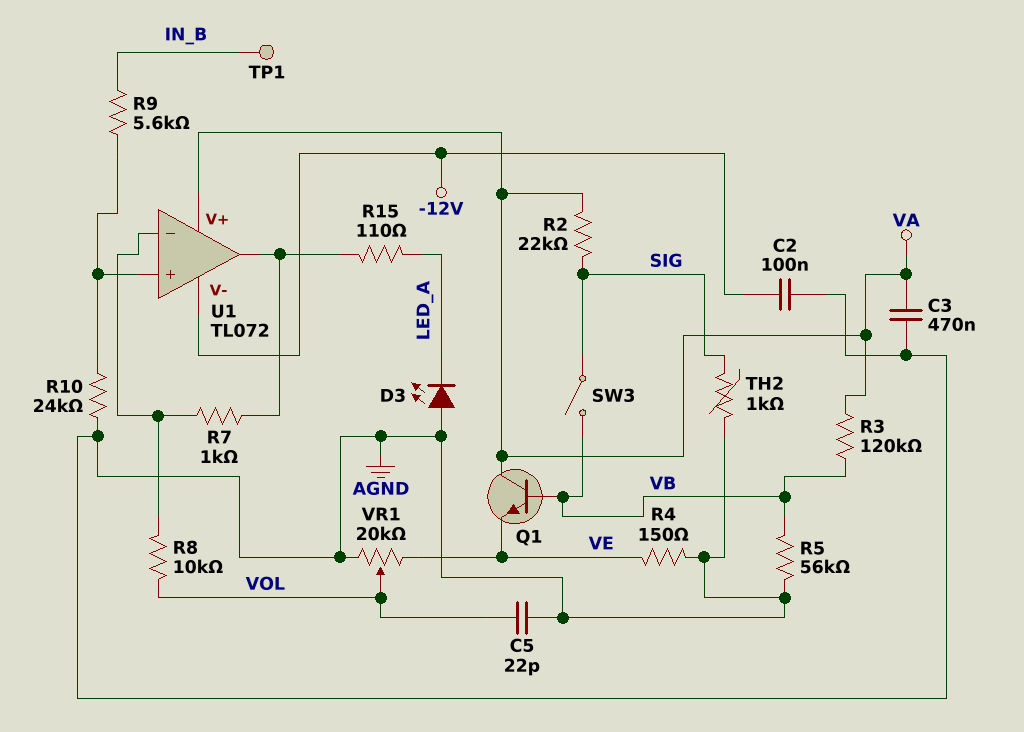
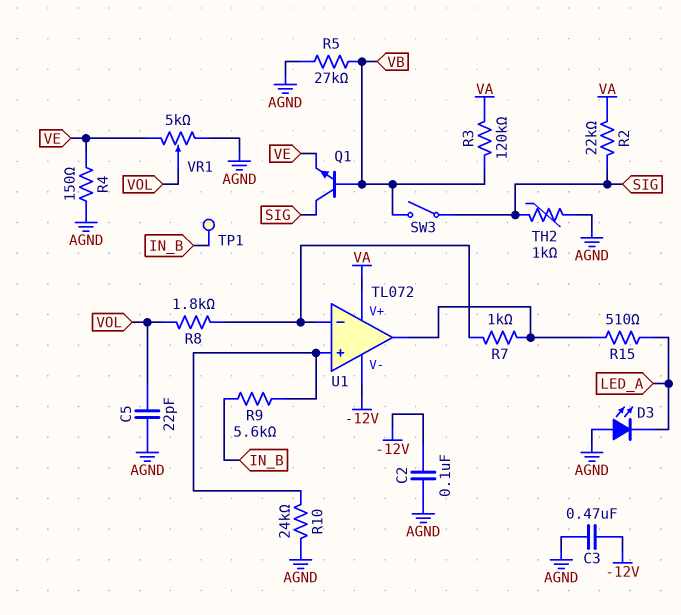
C3: 470nF (AGND, VA) -> 470nF (-12V, AGND)
Q1: NPN (B VB, C VA, E VE) -> NPN (B VB, C SIG, E VE)
R5: 56k (AGND, VB) -> 27k (AGND, VB)
R8: 10k (U1/in-, VOL) -> 1.8k (U1/in-, VOL)
R15: 110 (LED_A, U1/out) -> 510 (LED_A, U1/out)
VR1: 20k (AGND, VE, wiper VOL) -> 5k (AGND, VE, wiper VOL)

